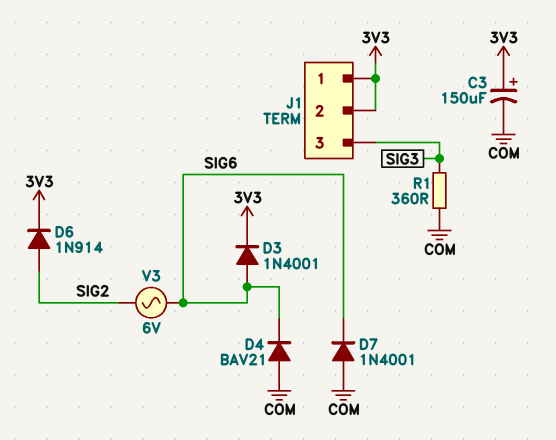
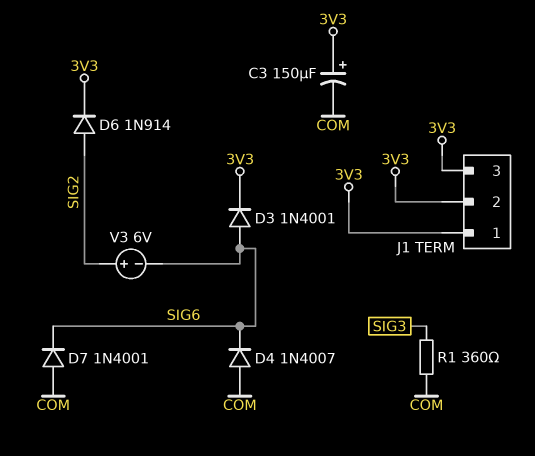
D4: diode BAV21 (A COM, K SIG6) -> diode 1N4007 (A COM, K SIG6)
J1 pin 3: SIG3 -> 3V3
V3: AC 6V (SIG2, SIG6) -> 6V (plus SIG2, minus SIG6)

